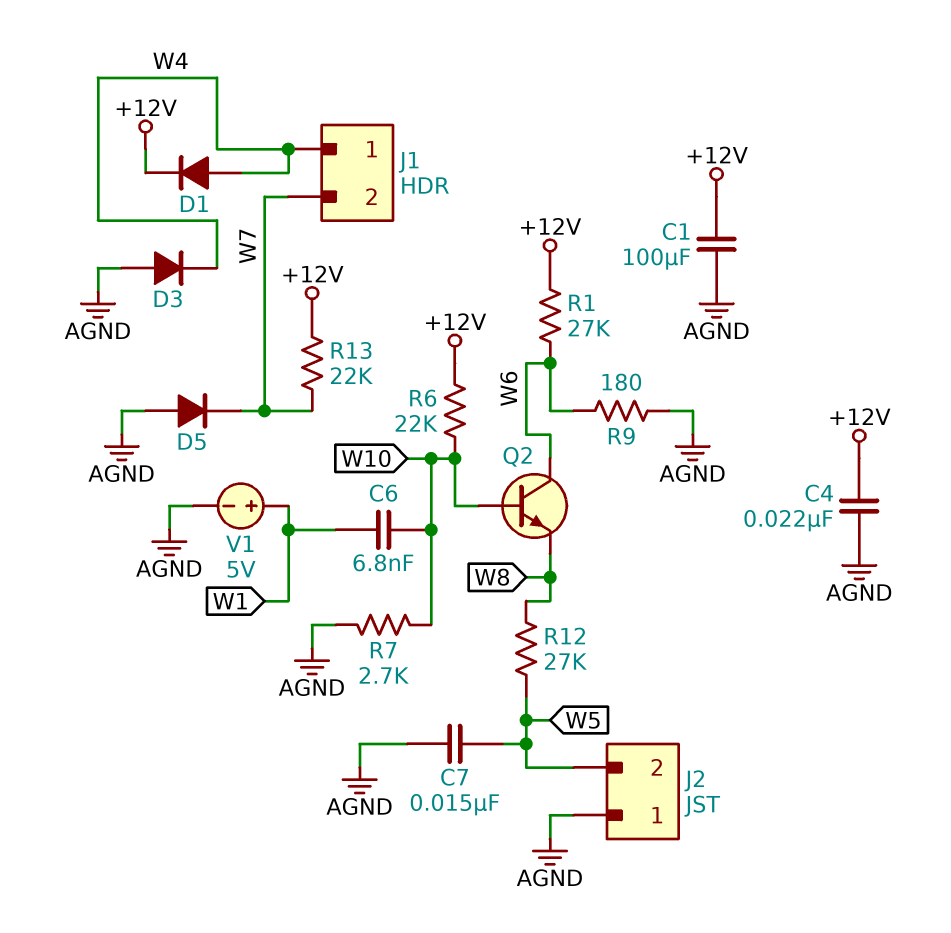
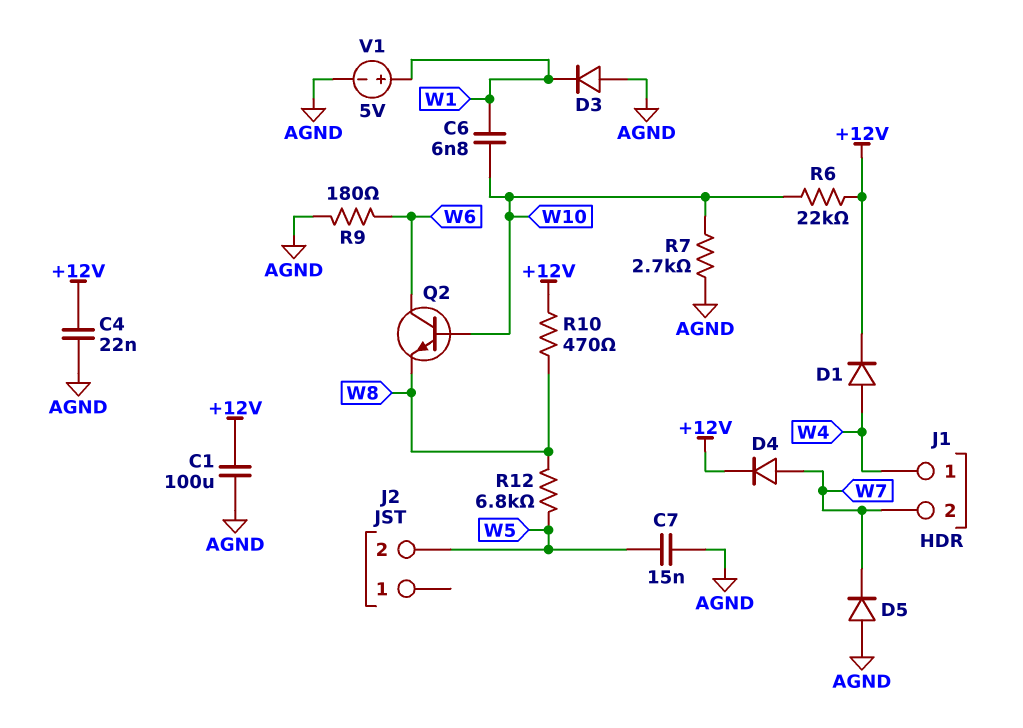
D3: diode (A AGND, K W4) -> diode (A AGND, K W1)
D4: none -> diode (A W7, K +12V)
J2 pin 1: AGND -> none
R1: 27k (+12V, W6) -> none
R10: none -> 470 (+12V, W8)
R12: 27k (W5, W8) -> 6.8k (W5, W8)
R13: 22k (+12V, W7) -> none

